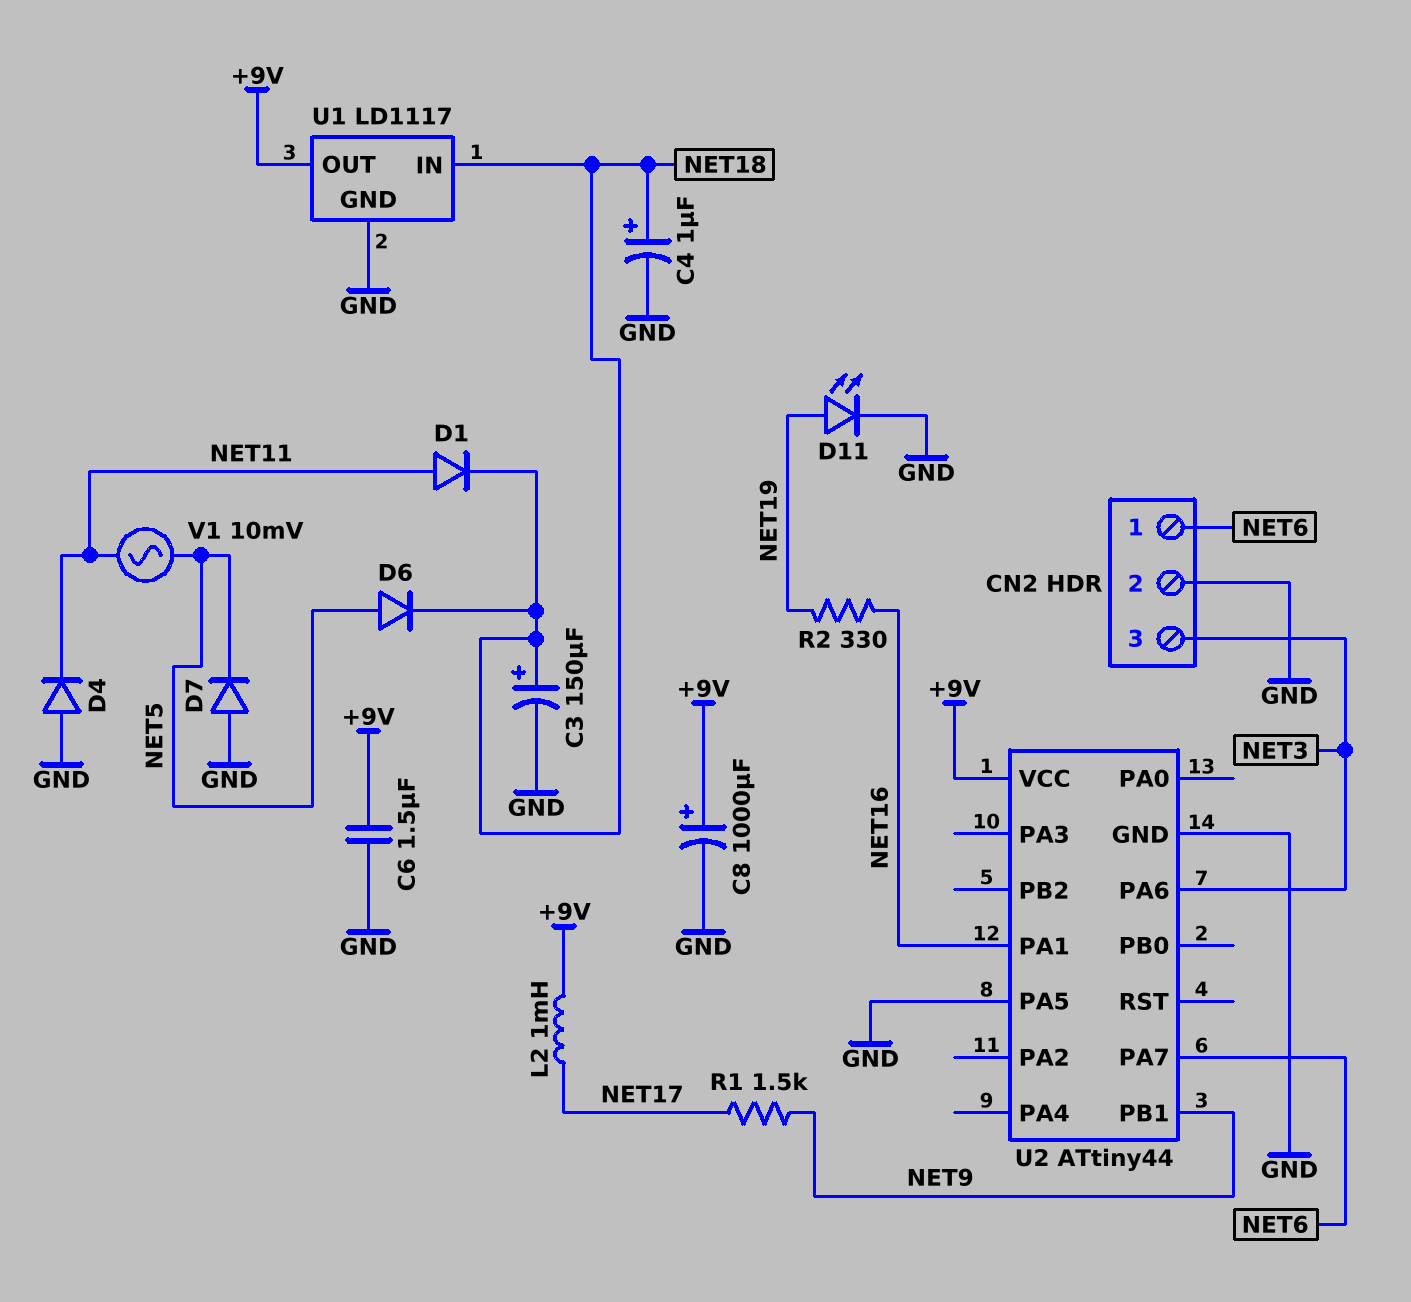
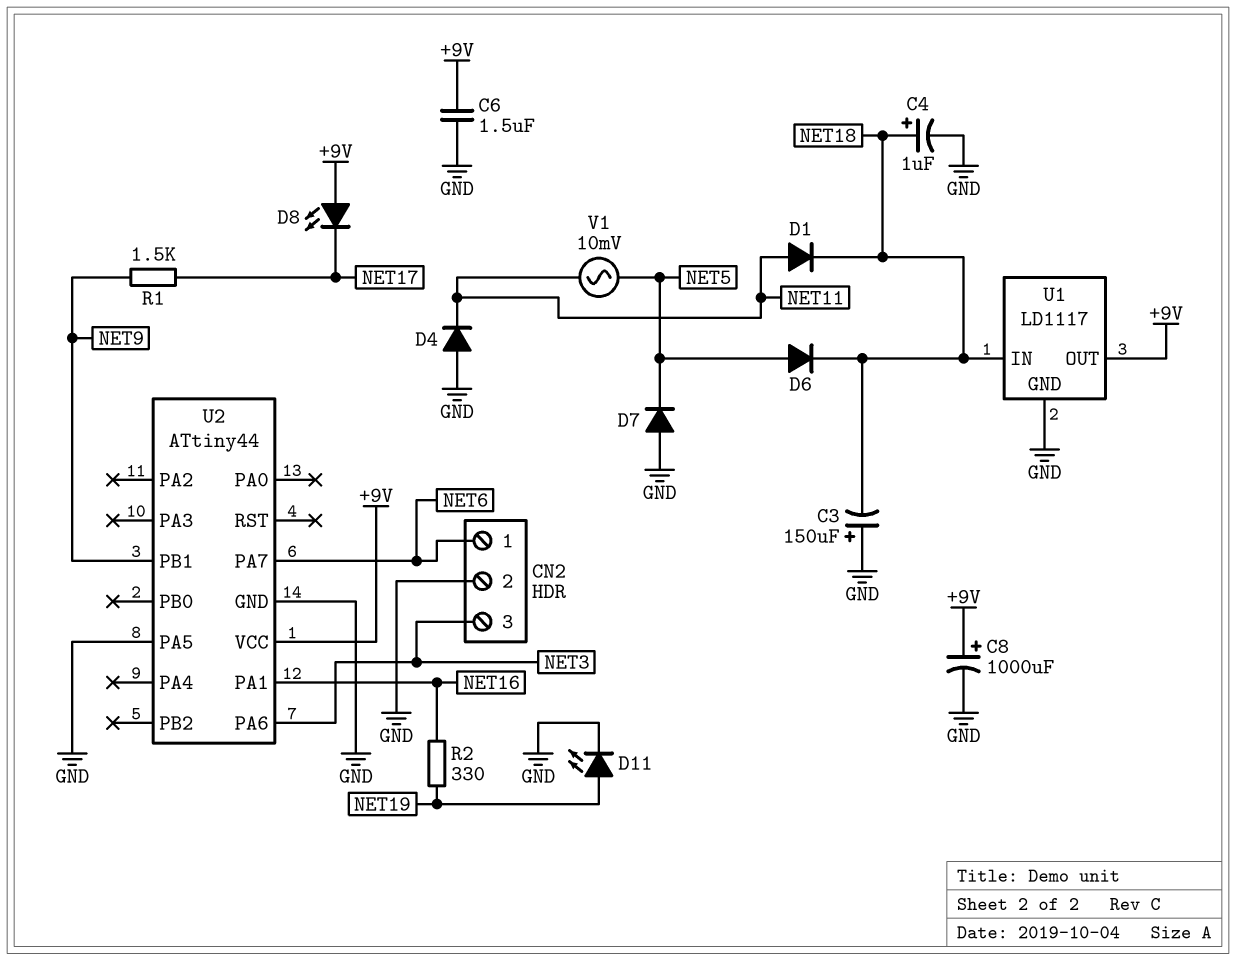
C3: 150uF (plus NET18, minus GND) -> 150uF (plus GND, minus NET18)
D8: none -> LED (A +9V, K NET17)
L2: 1mH (+9V, NET17) -> none

